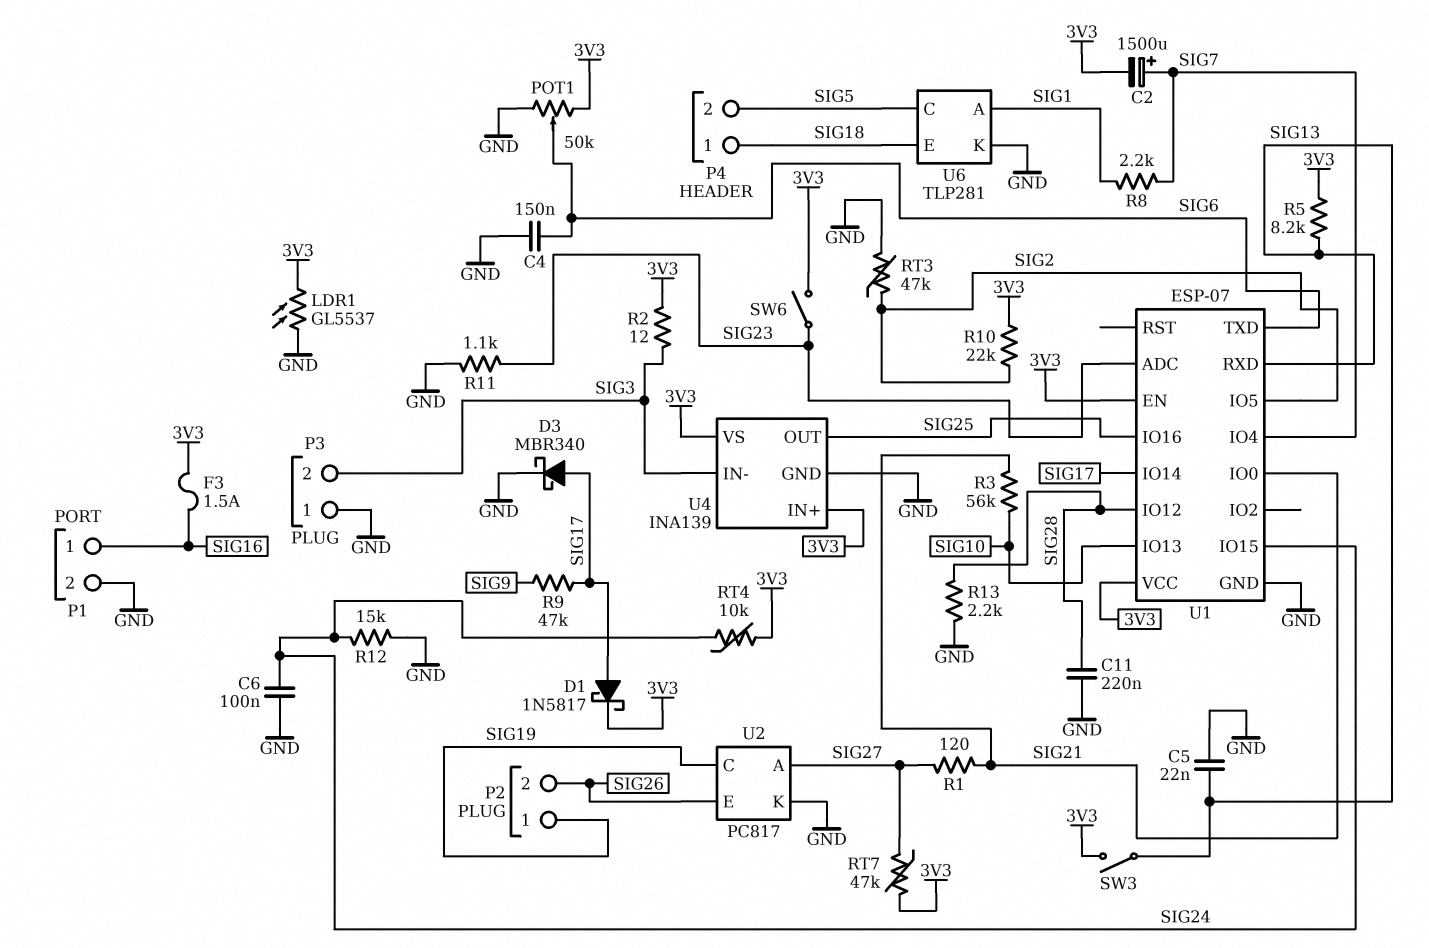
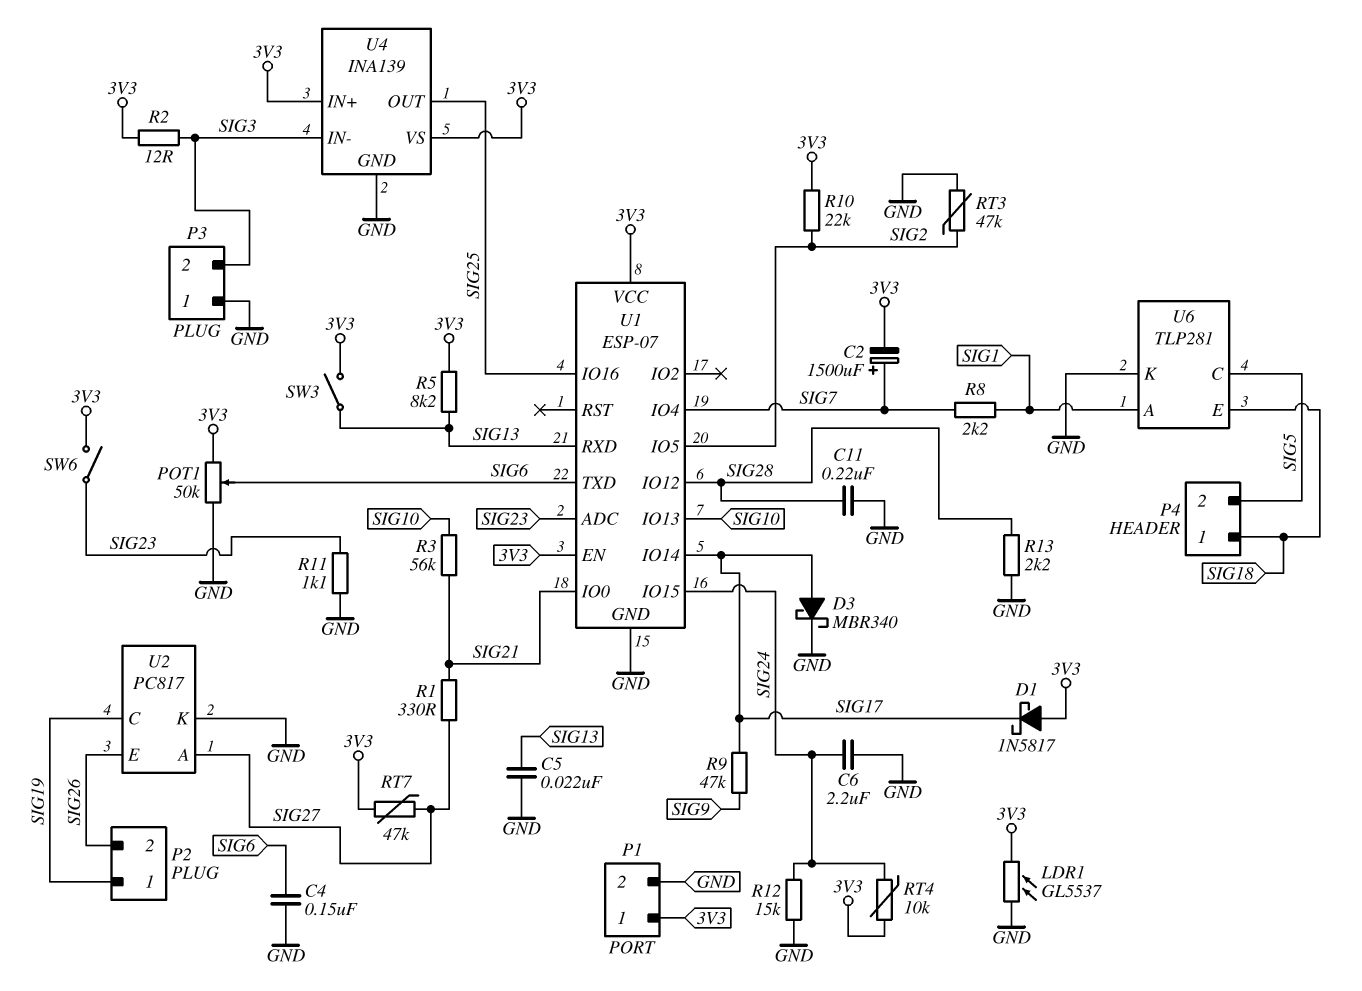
C6: 100nF (GND, SIG24) -> 2.2uF (GND, SIG24)
D1: schottky 1N5817 (A SIG17, K 3V3) -> schottky 1N5817 (A 3V3, K SIG17)
F3: 1.5A (3V3, SIG16) -> none
P1 pin 1: SIG16 -> 3V3
R1: 120 (SIG21, SIG27) -> 330 (SIG21, SIG27)

